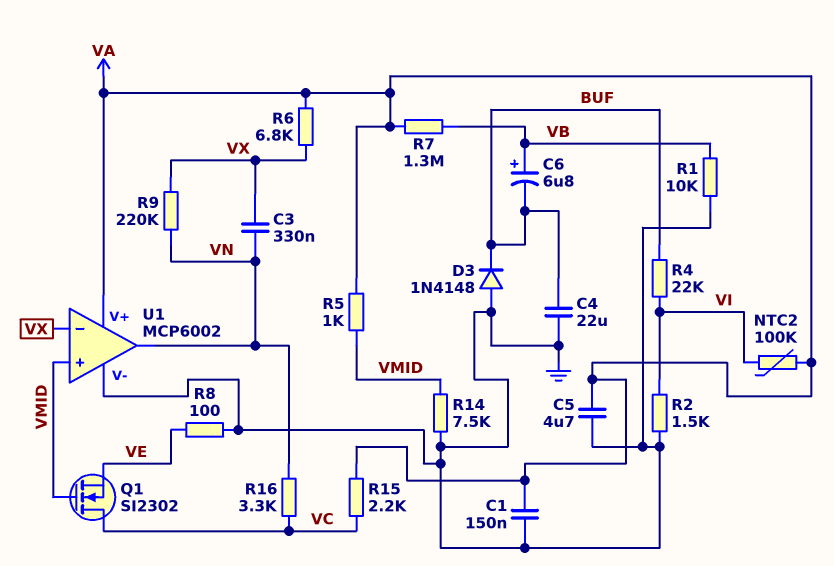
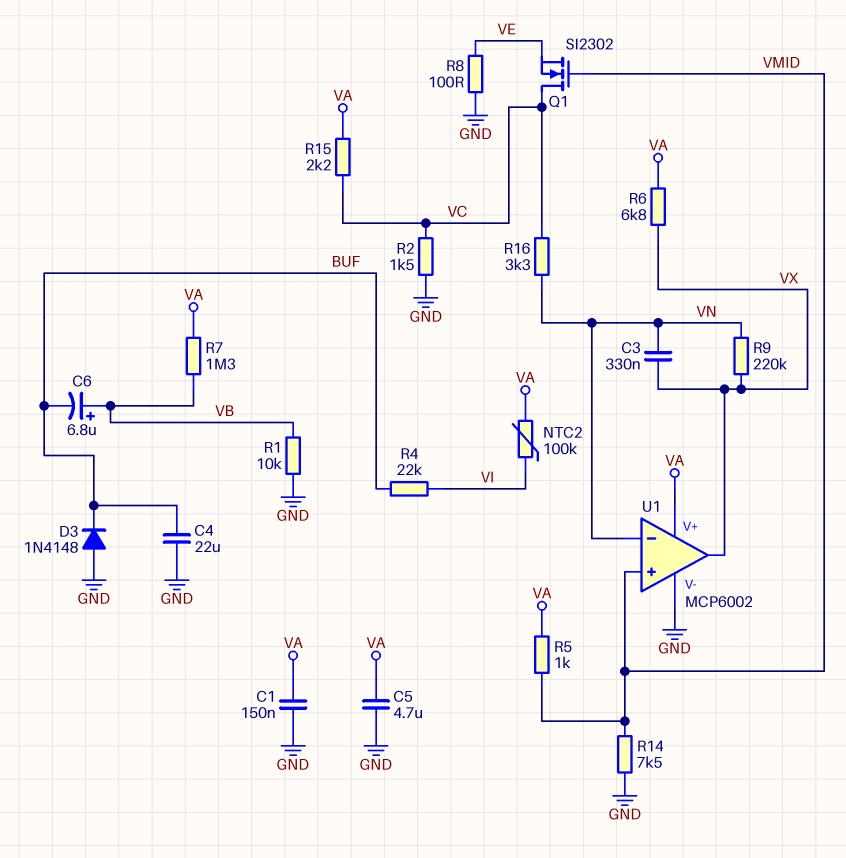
R2: 1.5k (GND, VI) -> 1.5k (GND, VC)
U1 pin in-: VX -> VN
U1 pin out: VN -> VX

